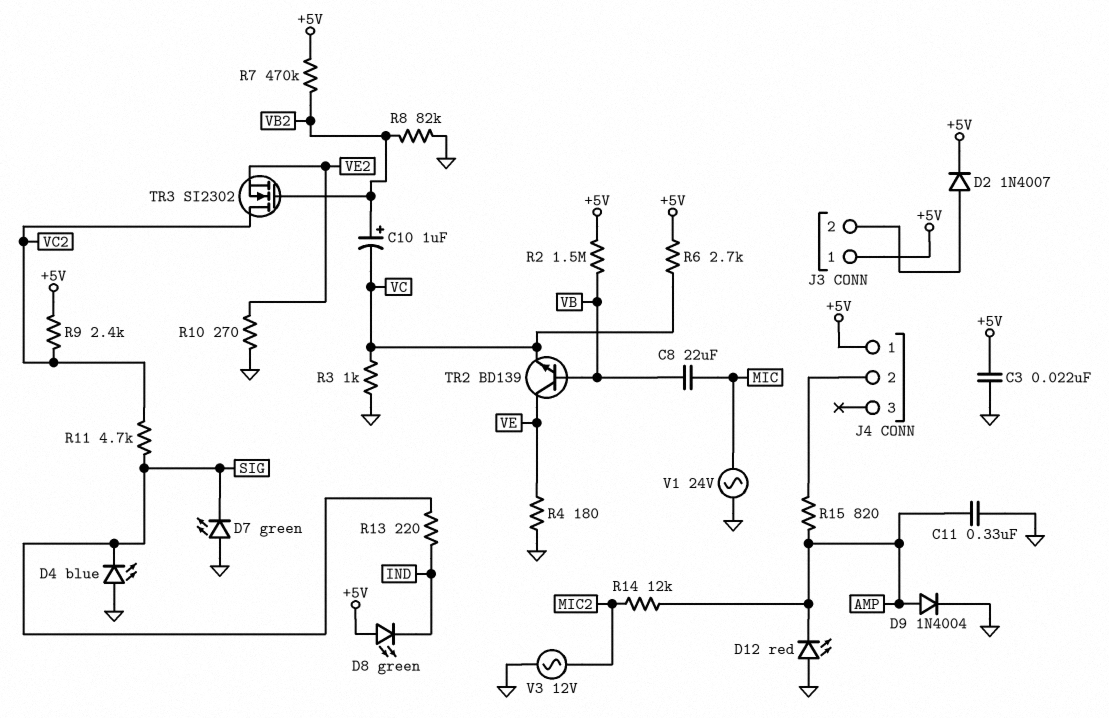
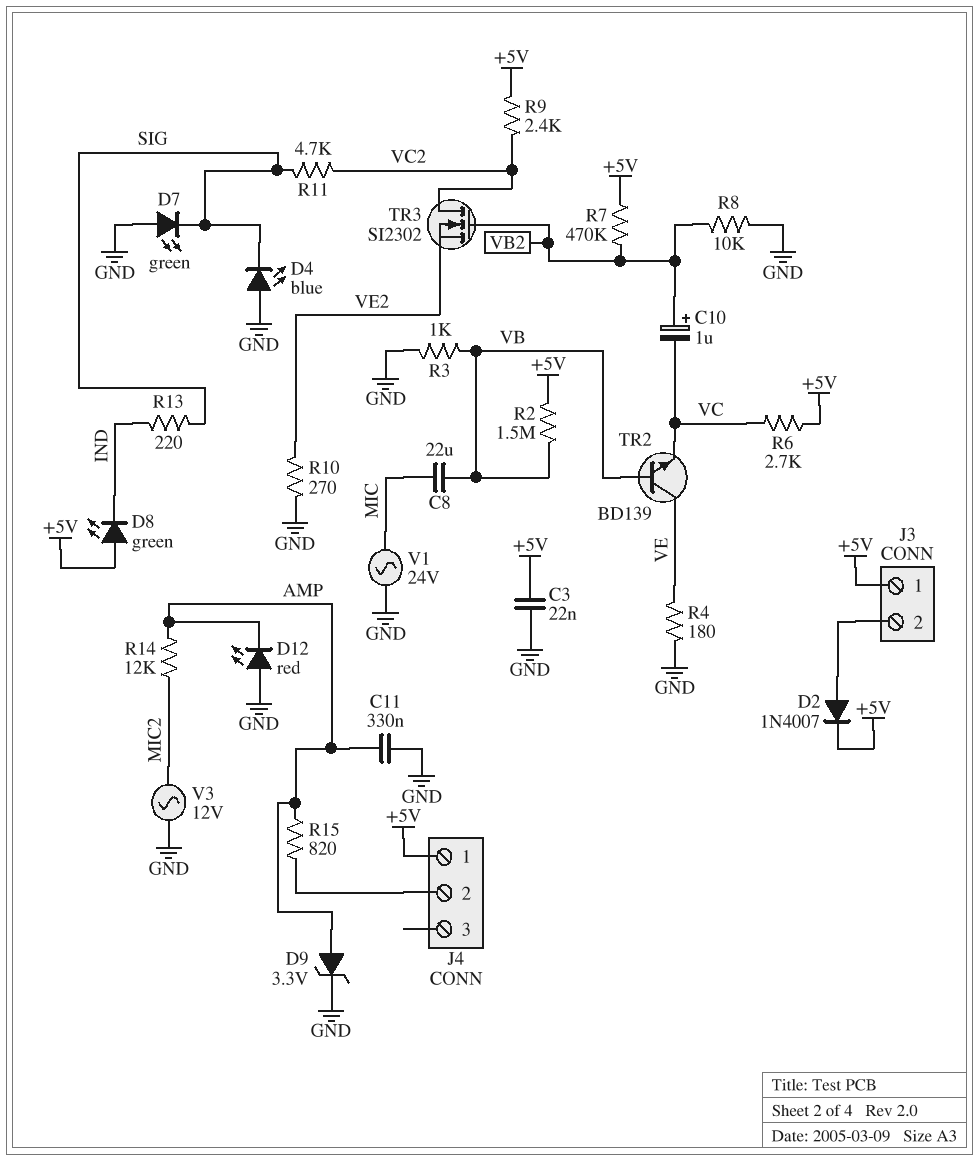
D9: diode 1N4004 (A AMP, K GND) -> zener 3.3V (A AMP, K GND)
R3: 1k (GND, VC) -> 1k (GND, VB)
R8: 82k (GND, VB2) -> 10k (GND, VB2)

